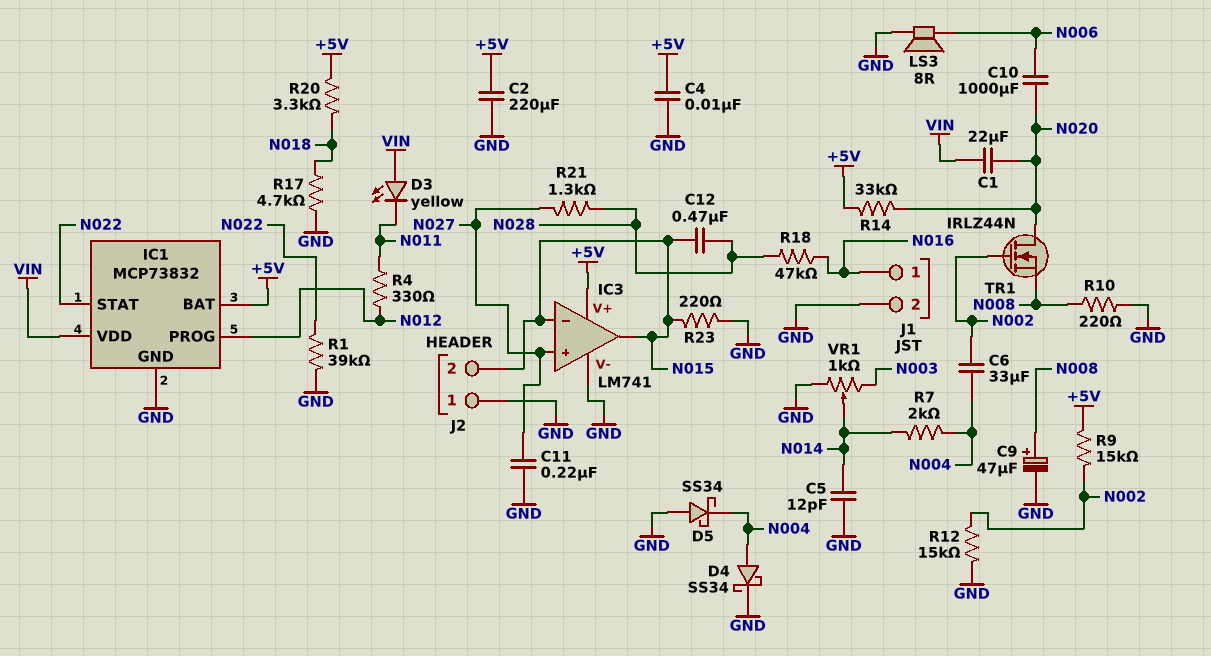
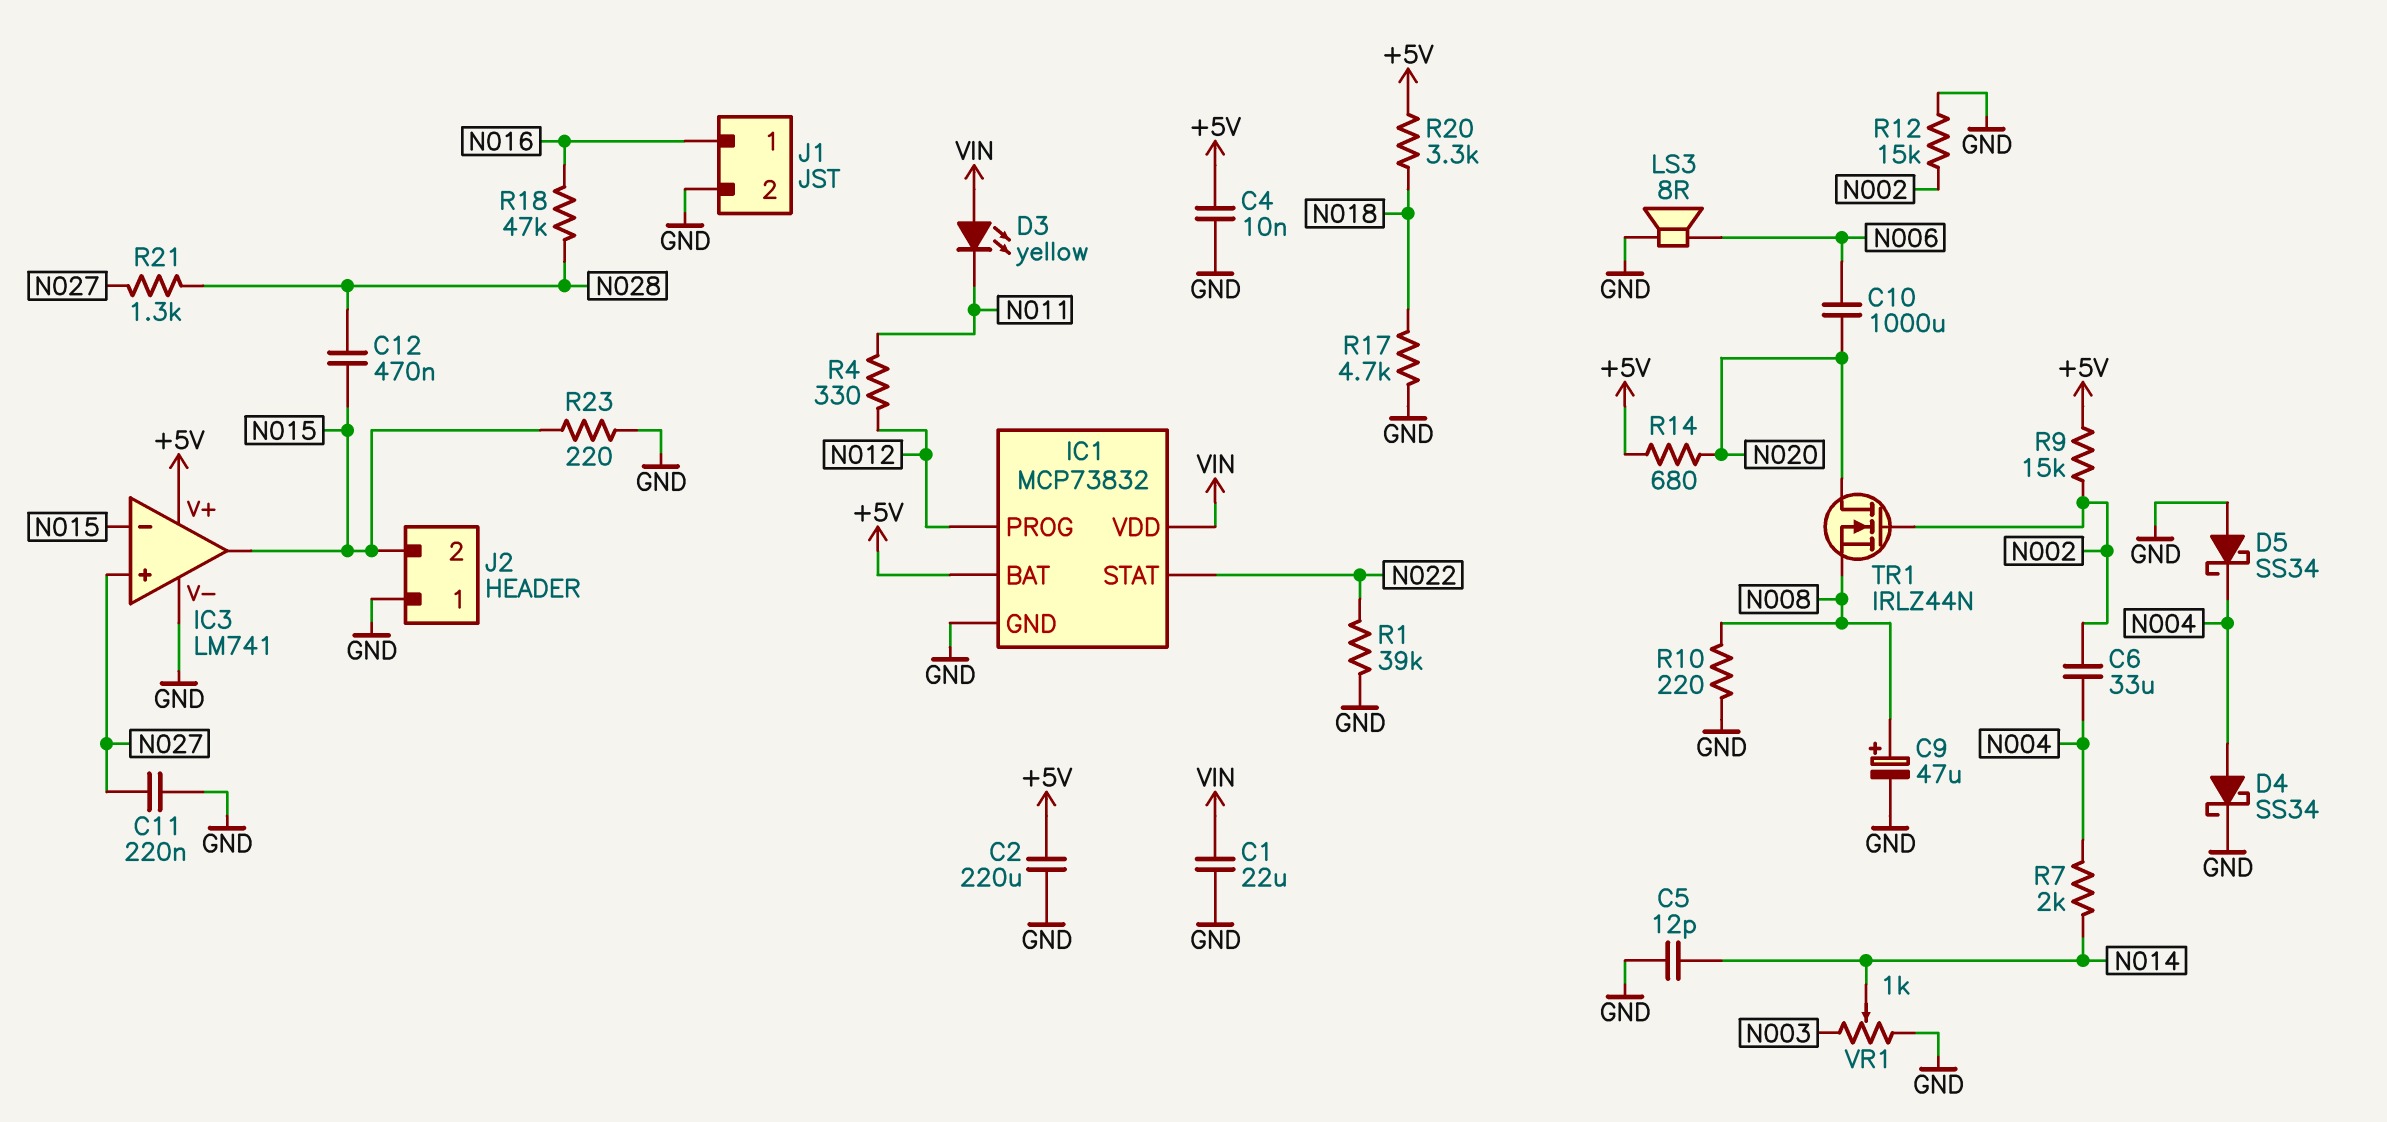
C1: 22uF (N020, VIN) -> 22uF (GND, VIN)
R14: 33k (+5V, N020) -> 680 (+5V, N020)

